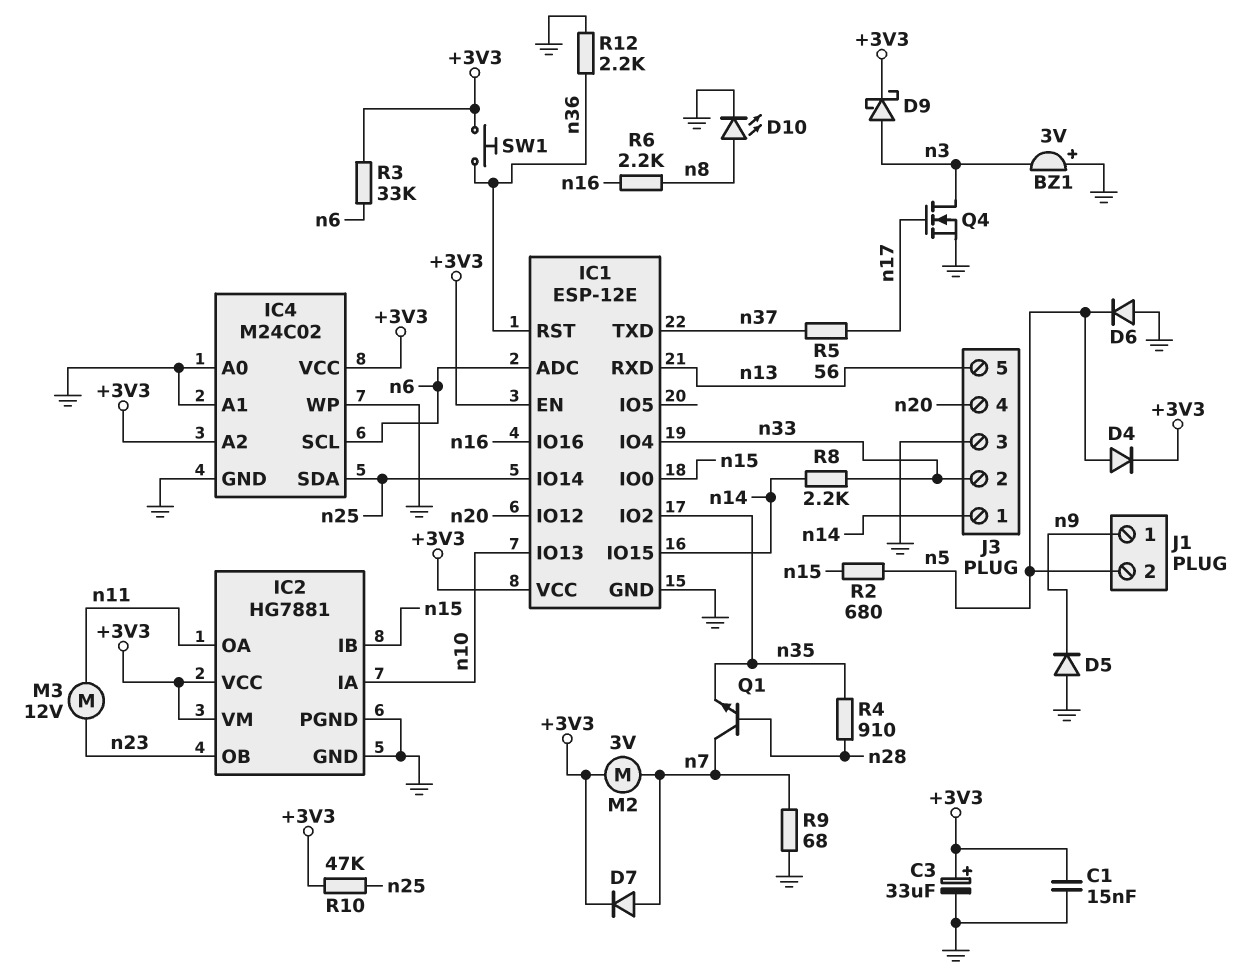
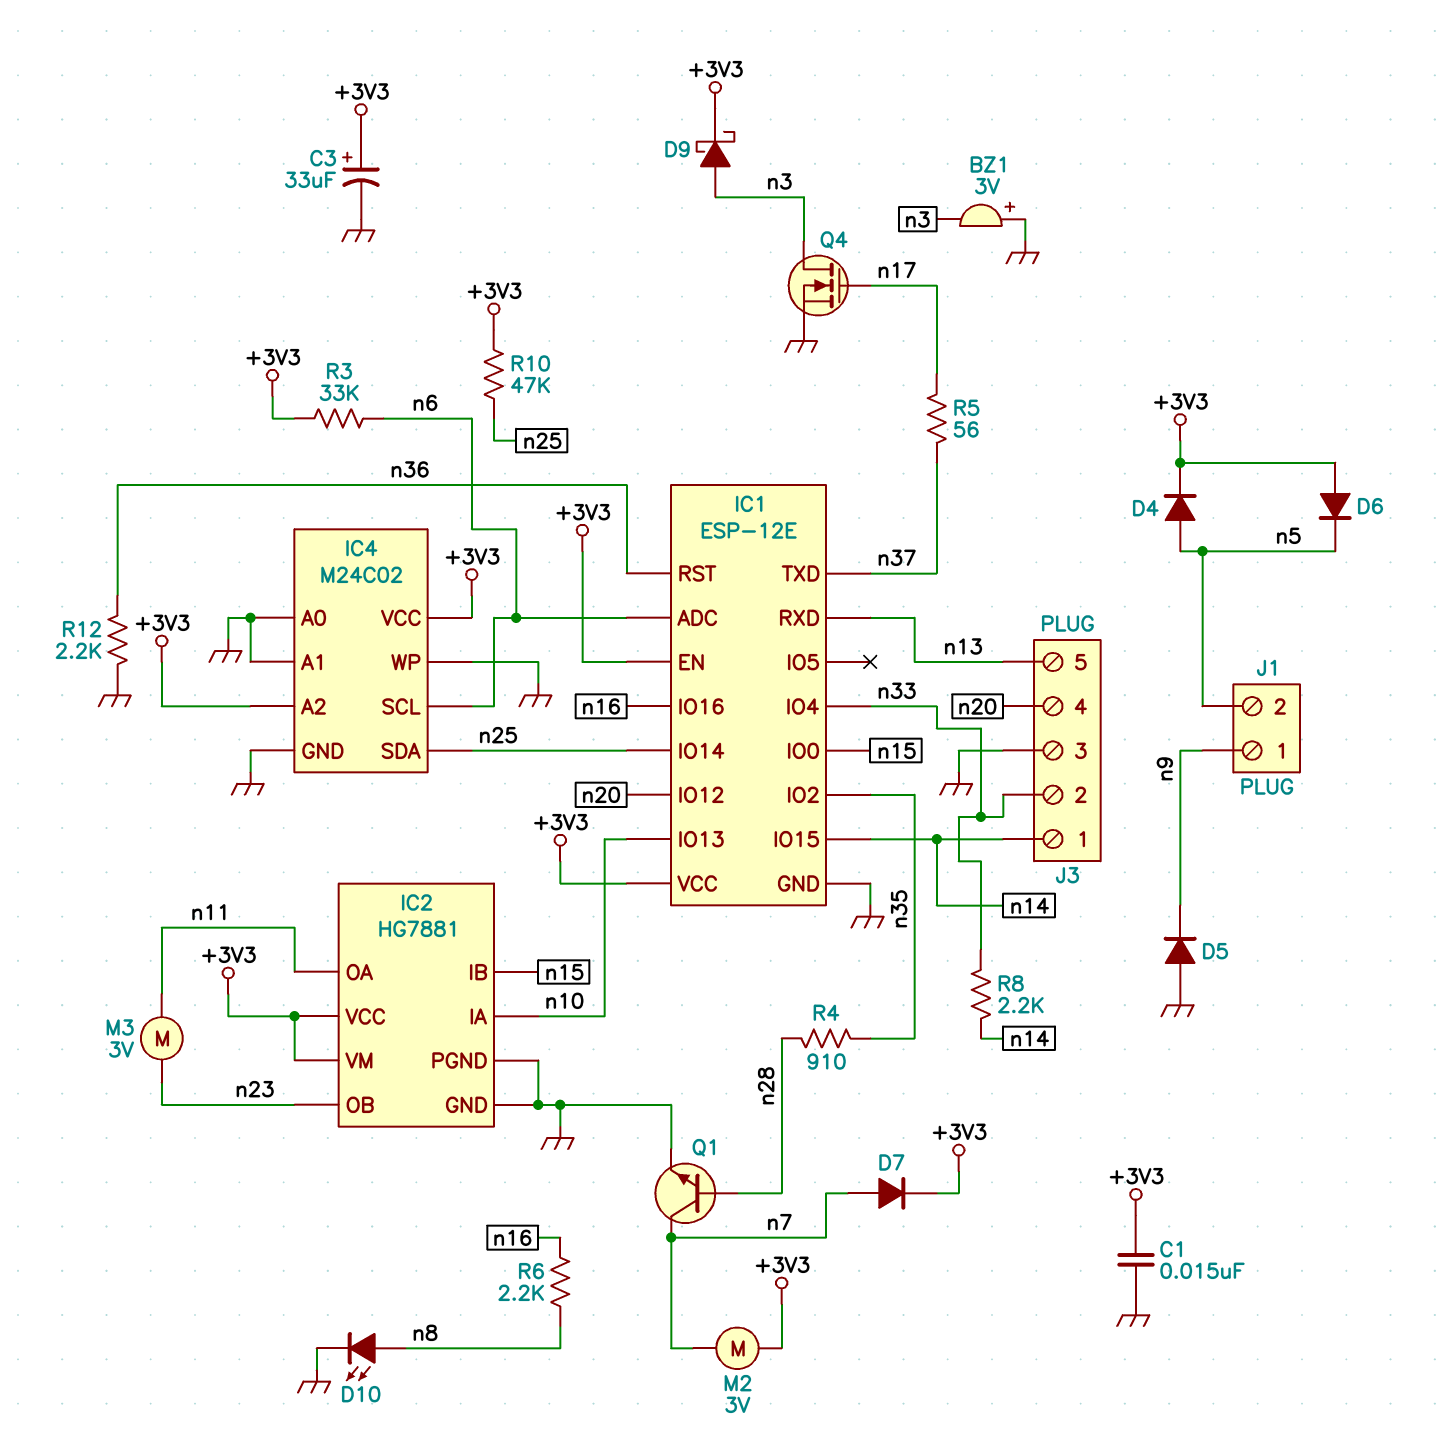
D6: diode (A GND, K n5) -> diode (A +3V3, K n5)
M3: motor 12V (n11, n23) -> motor 3V (n11, n23)
Q1: NPN (B n28, C n7, E n35) -> NPN (B n28, C n7, E GND)
R2: 680 (n5, n15) -> none
R9: 68 (GND, n7) -> none
SW1: button (+3V3, n36) -> none

